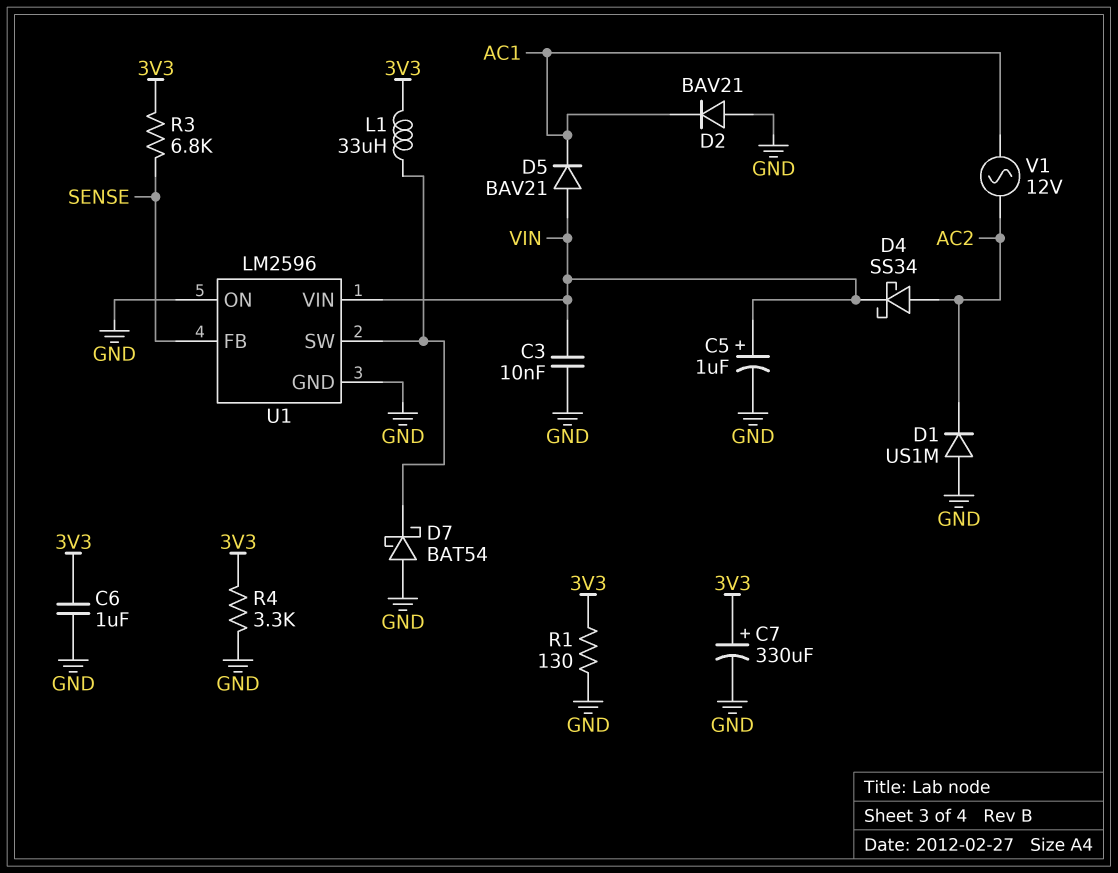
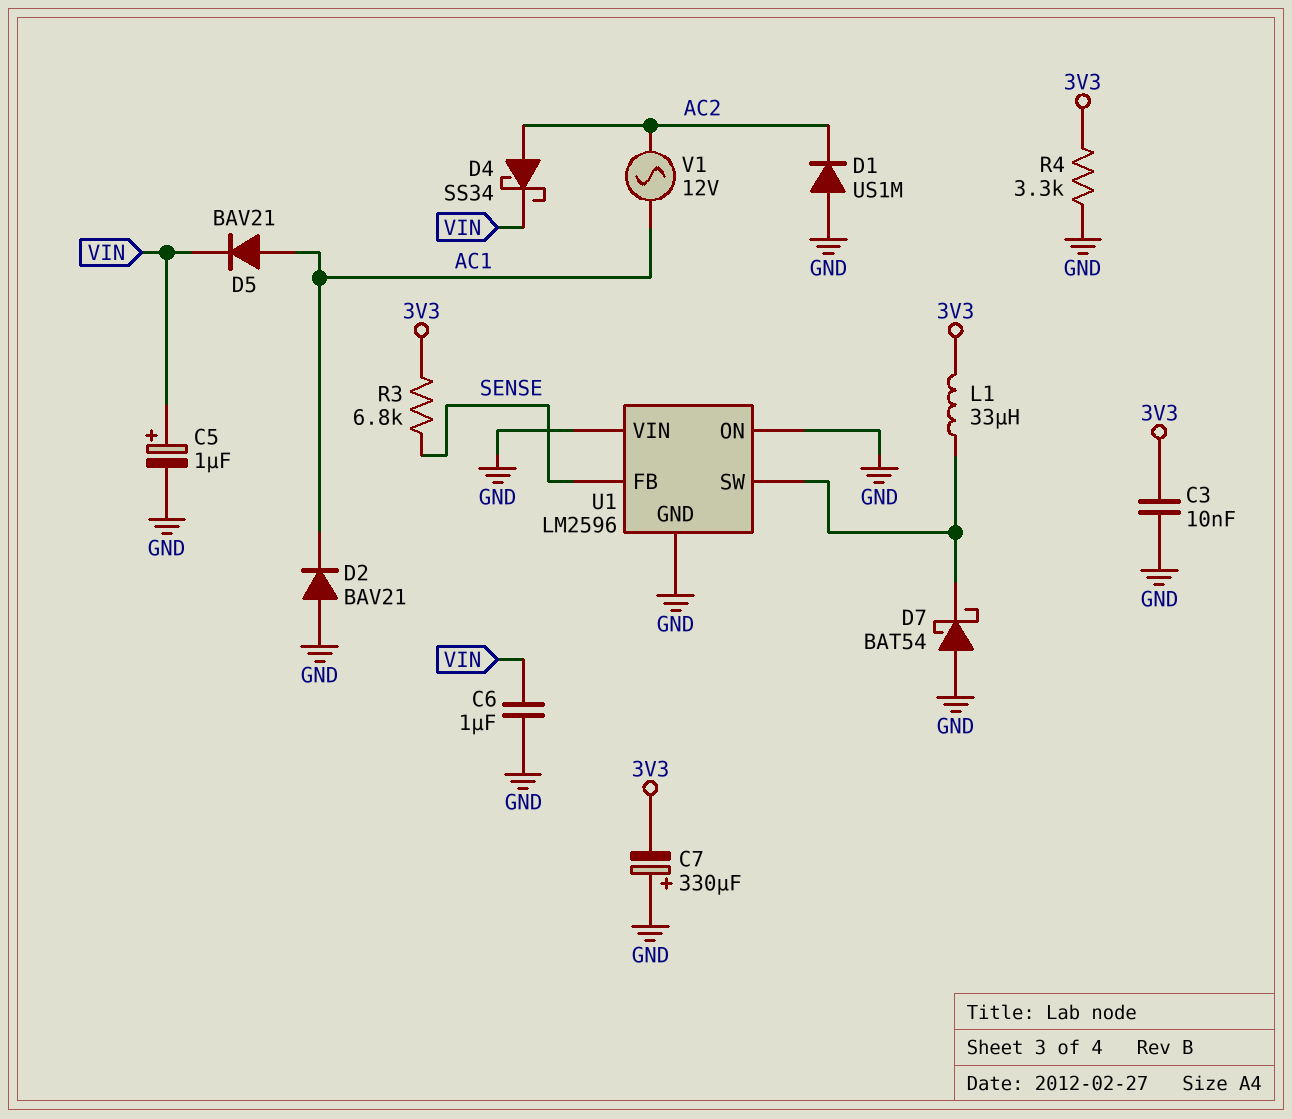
C3: 10nF (GND, VIN) -> 10nF (3V3, GND)
C6: 1uF (3V3, GND) -> 1uF (GND, VIN)
C7: 330uF (plus 3V3, minus GND) -> 330uF (plus GND, minus 3V3)
D5: diode BAV21 (A VIN, K AC1) -> diode BAV21 (A AC1, K VIN)
R1: 130 (3V3, GND) -> none
U1 pin VIN: VIN -> GND

